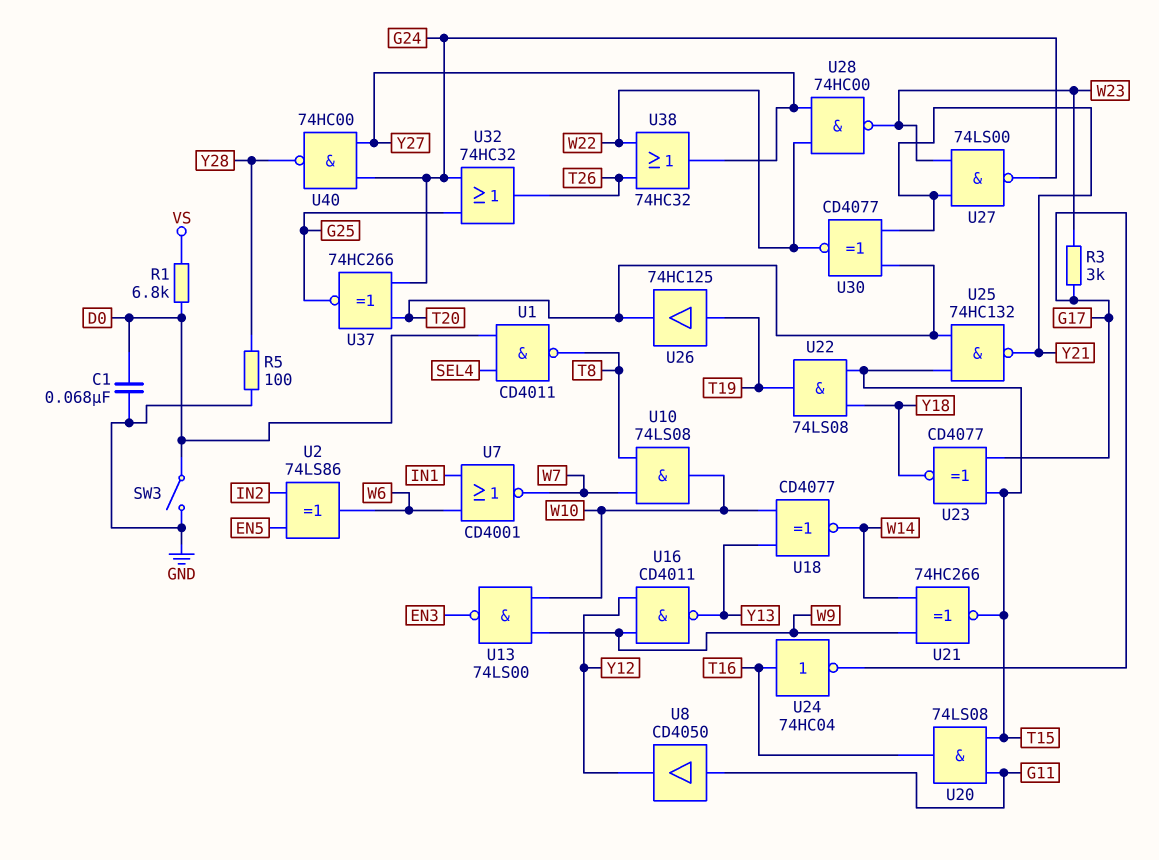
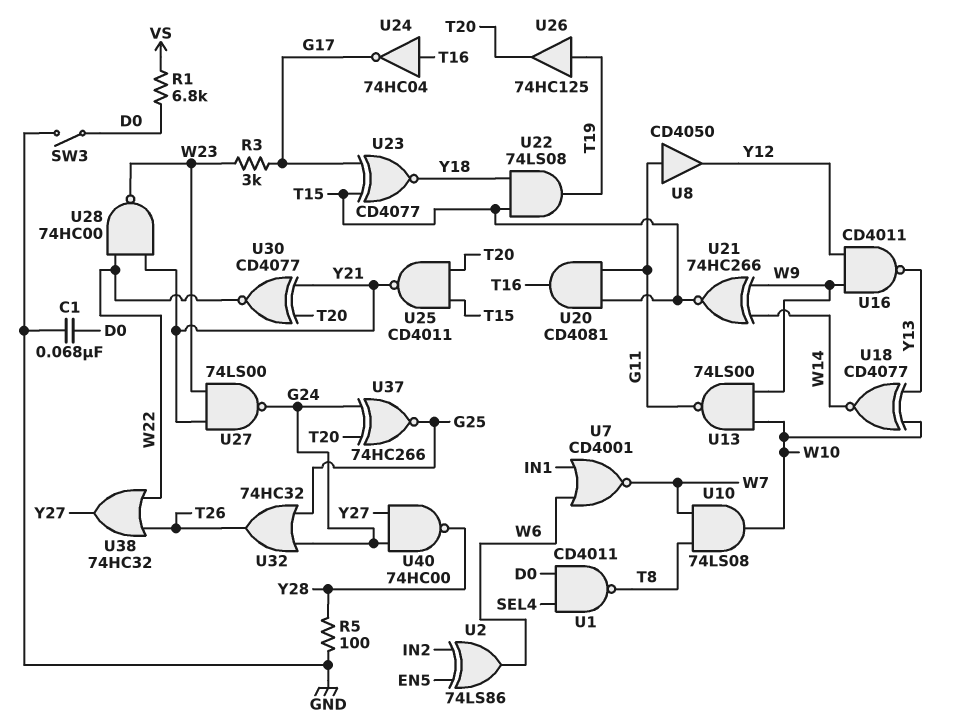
U13: NAND 74LS00 (in W9, in W10, out EN3) -> NAND 74LS00 (in W9, in W10, out G11)
U20: AND 74LS08 (in G11, in T15, out T16) -> AND CD4081 (in G11, in T15, out T16)
U25: NAND 74HC132 (in T15, in T20, out Y21) -> NAND CD4011 (in T15, in T20, out Y21)
U28: NAND 74HC00 (in W22, in Y27, out W23) -> NAND 74HC00 (in W22, in Y21, out W23)

